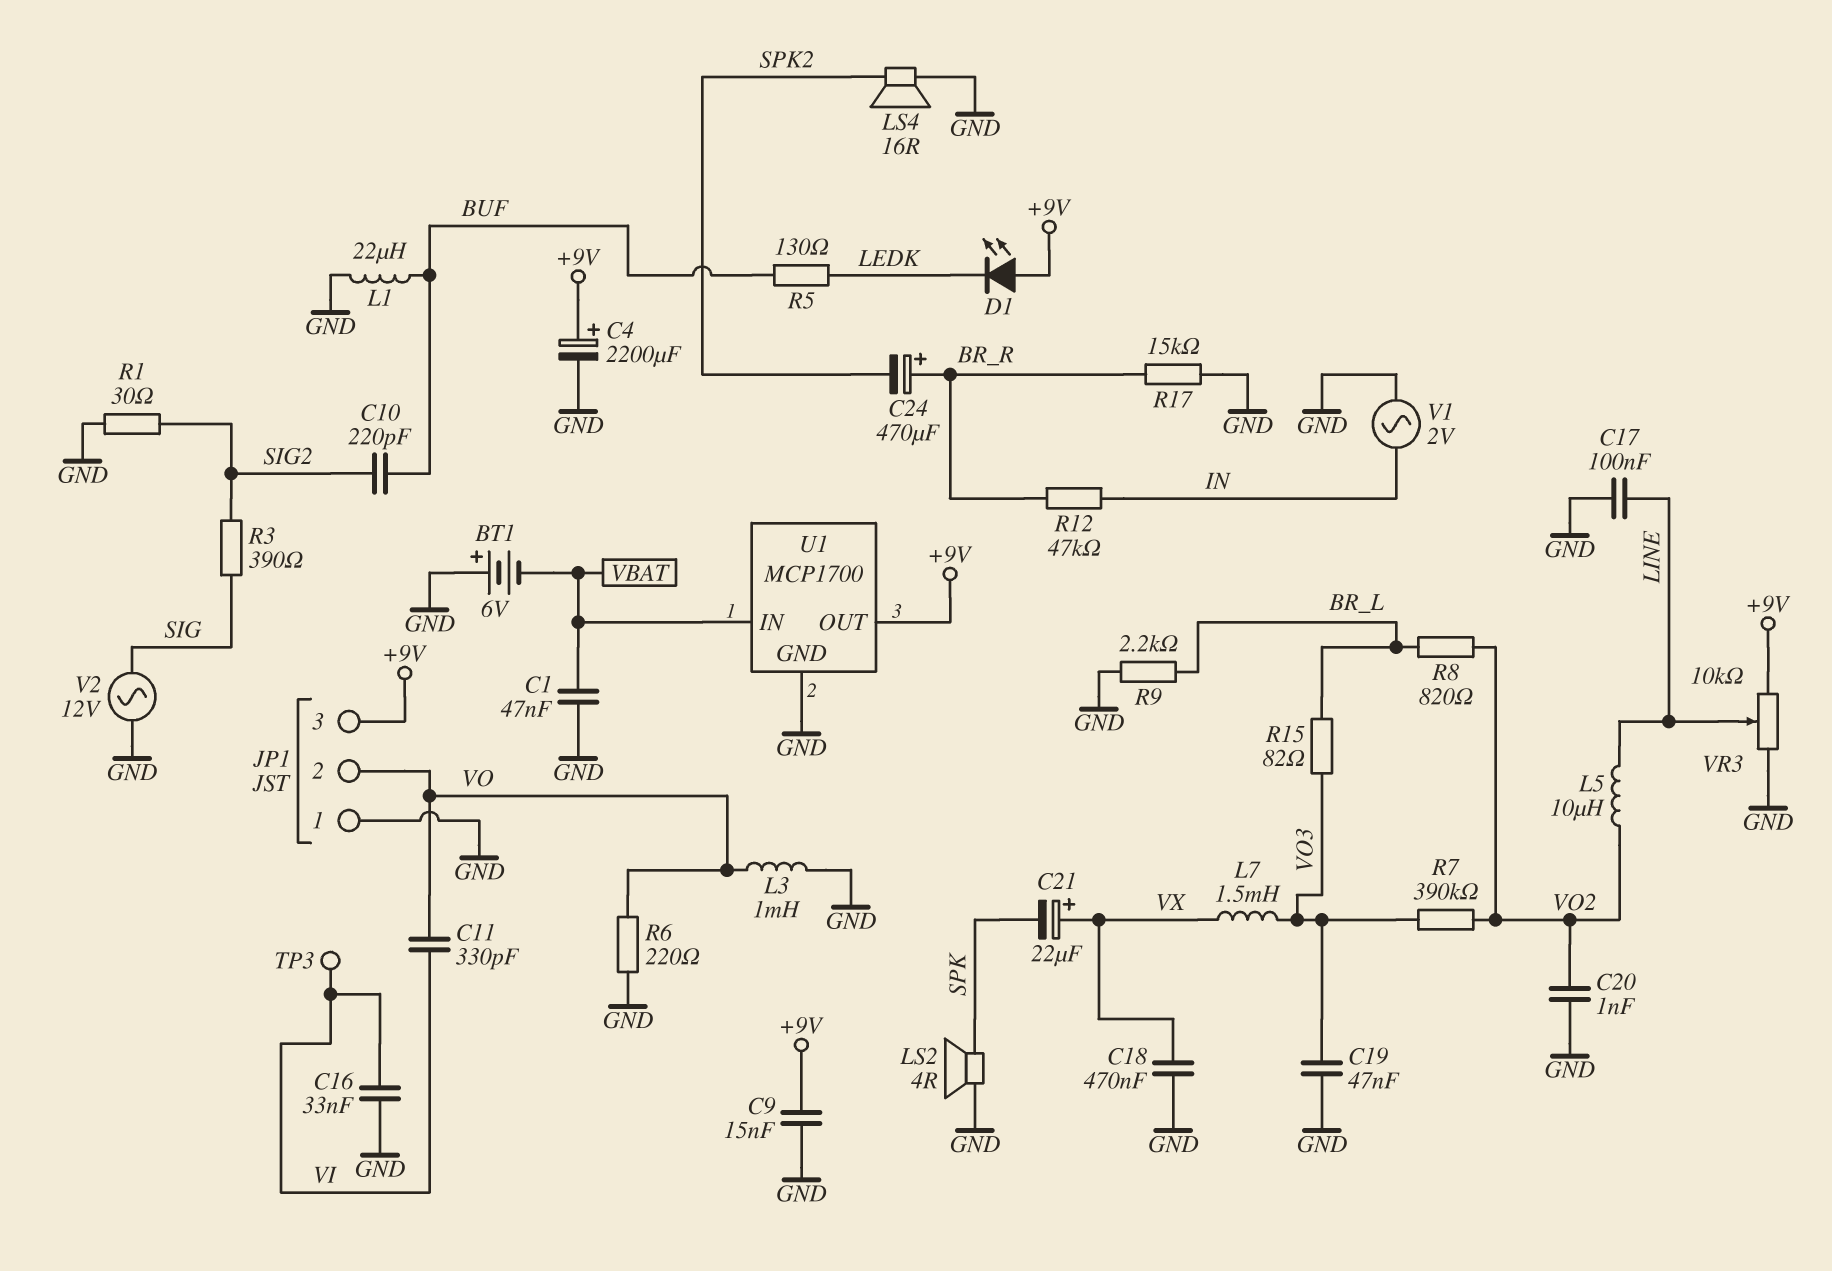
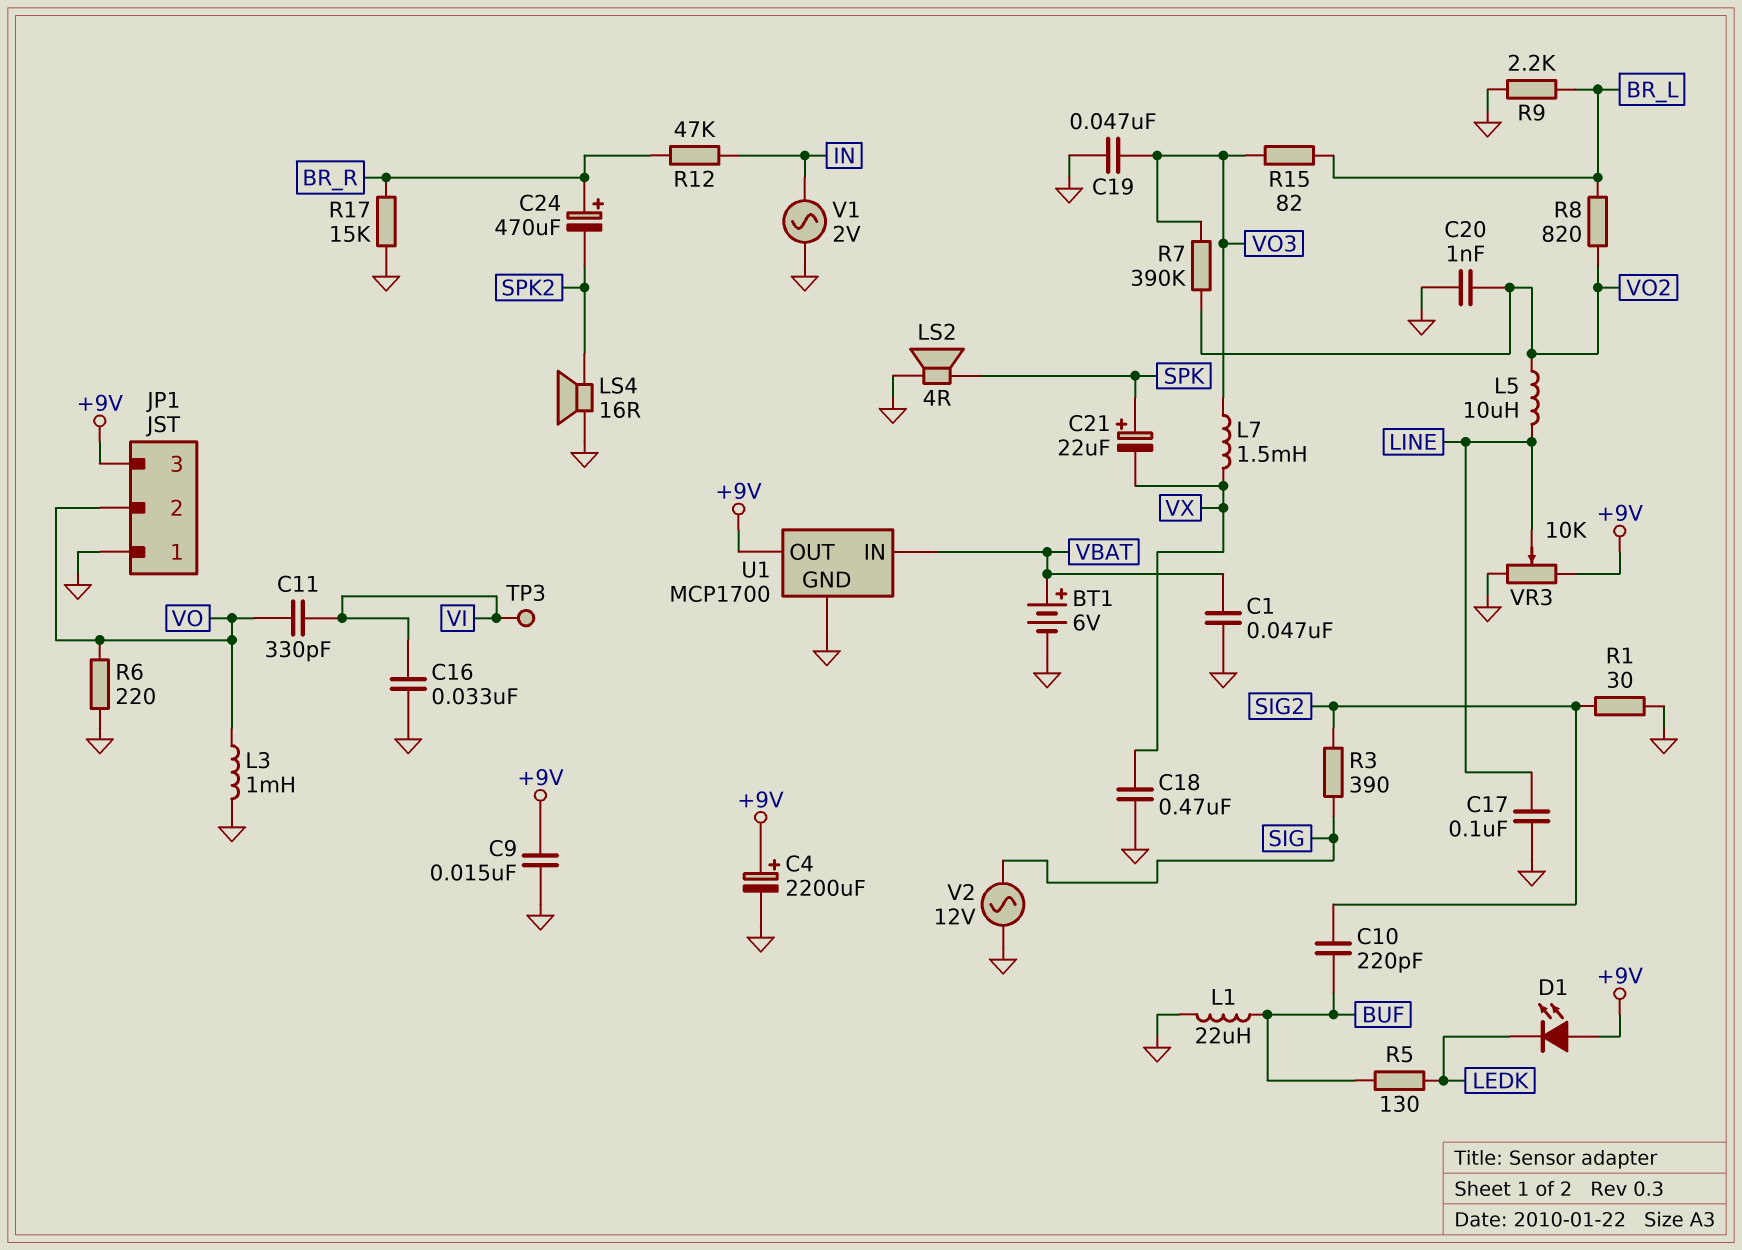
BT1: 6V (plus GND, minus VBAT) -> 6V (plus VBAT, minus GND)
C21: 22uF (plus VX, minus SPK) -> 22uF (plus SPK, minus VX)

